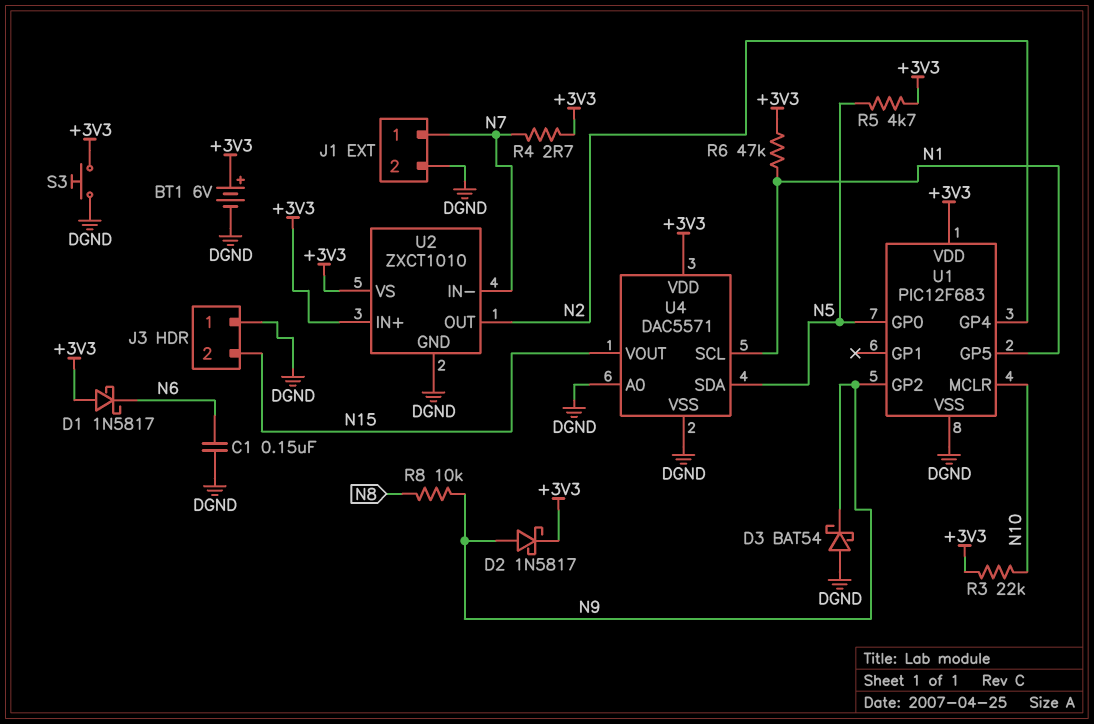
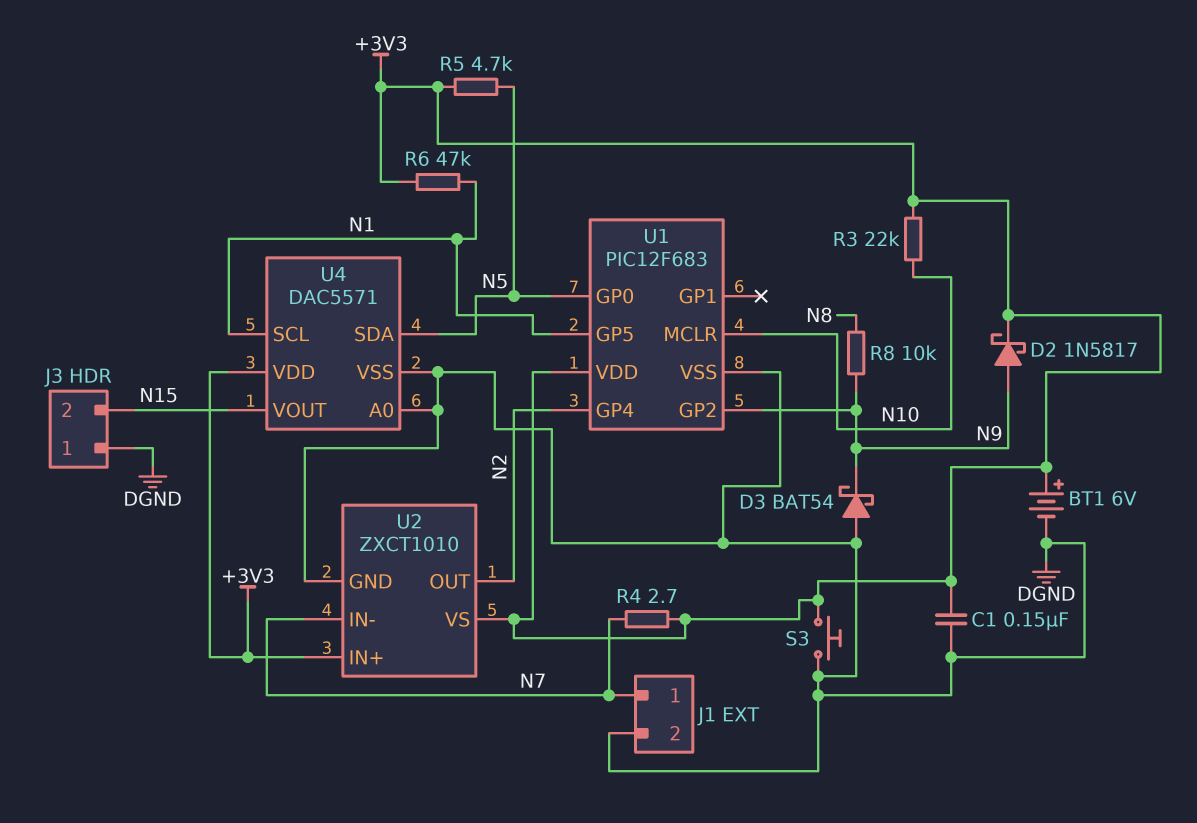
C1: 150nF (DGND, N6) -> 150nF (+3V3, DGND)
D1: schottky 1N5817 (A +3V3, K N6) -> none

